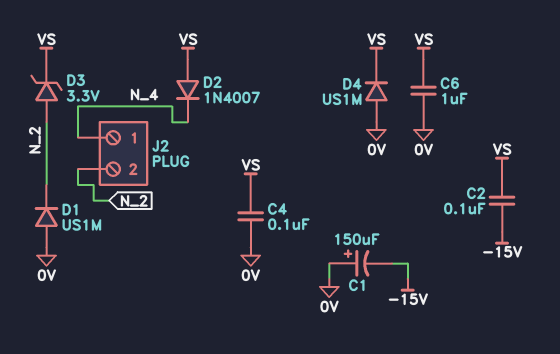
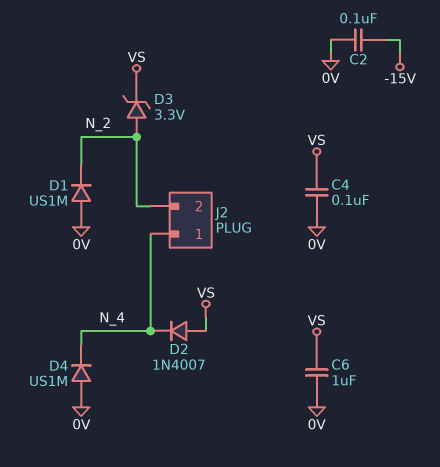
C1: 150uF (plus 0V, minus -15V) -> none
C2: 100nF (-15V, VS) -> 100nF (-15V, 0V)
D4: diode US1M (A 0V, K VS) -> diode US1M (A 0V, K N_4)

